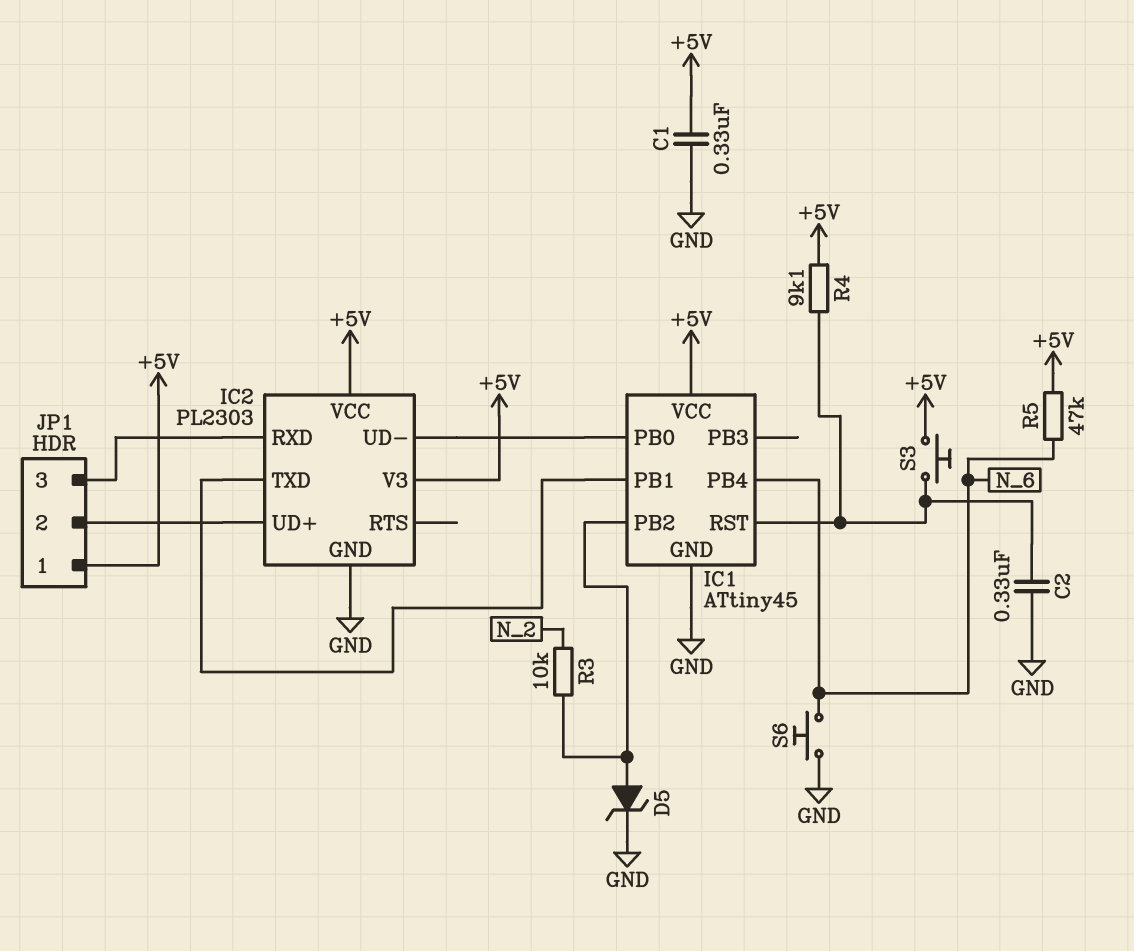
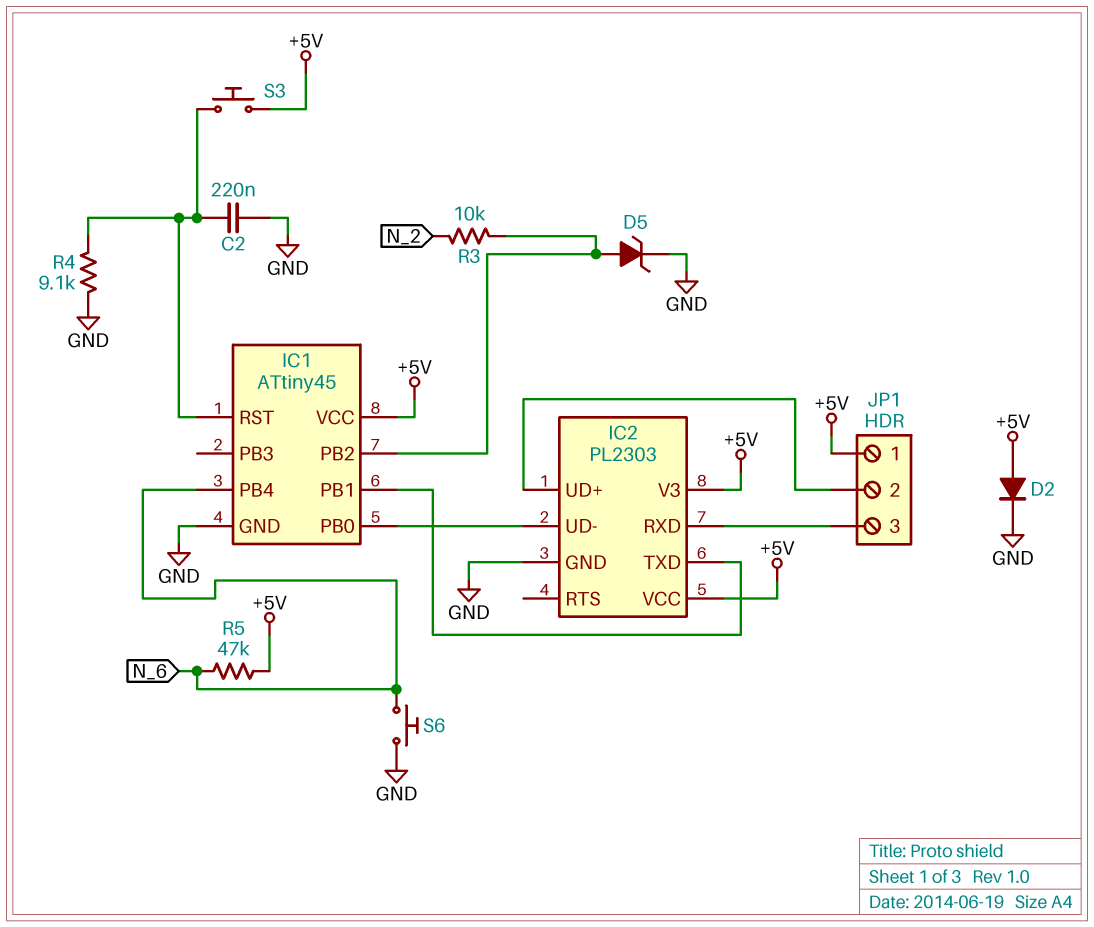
C1: 330nF (+5V, GND) -> none
C2: 330nF (GND, IC1/RST) -> 220nF (GND, IC1/RST)
D2: none -> diode (A +5V, K GND)
R4: 9.1k (+5V, IC1/RST) -> 9.1k (GND, IC1/RST)

